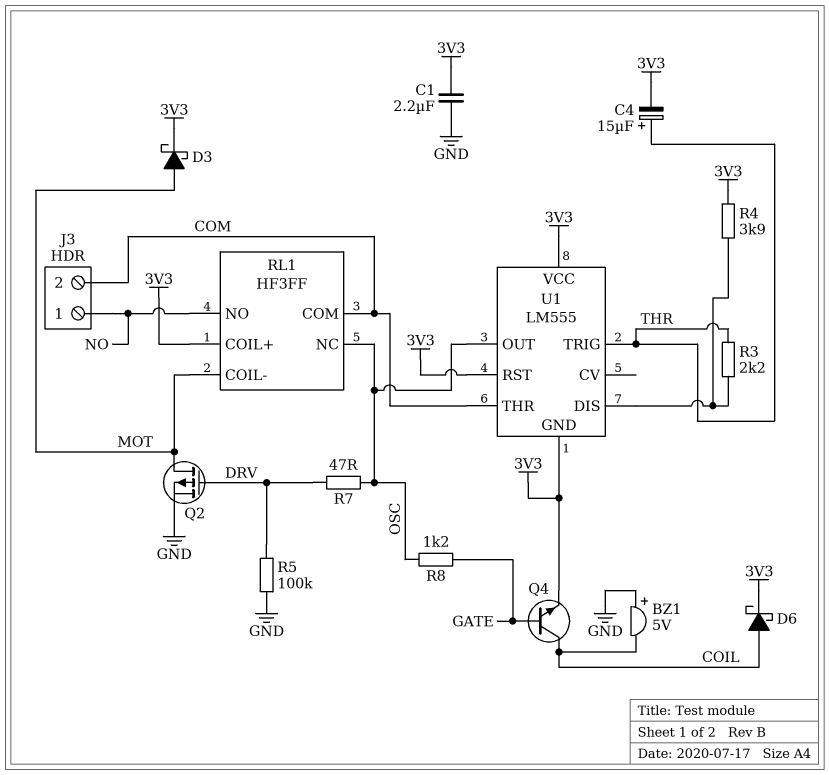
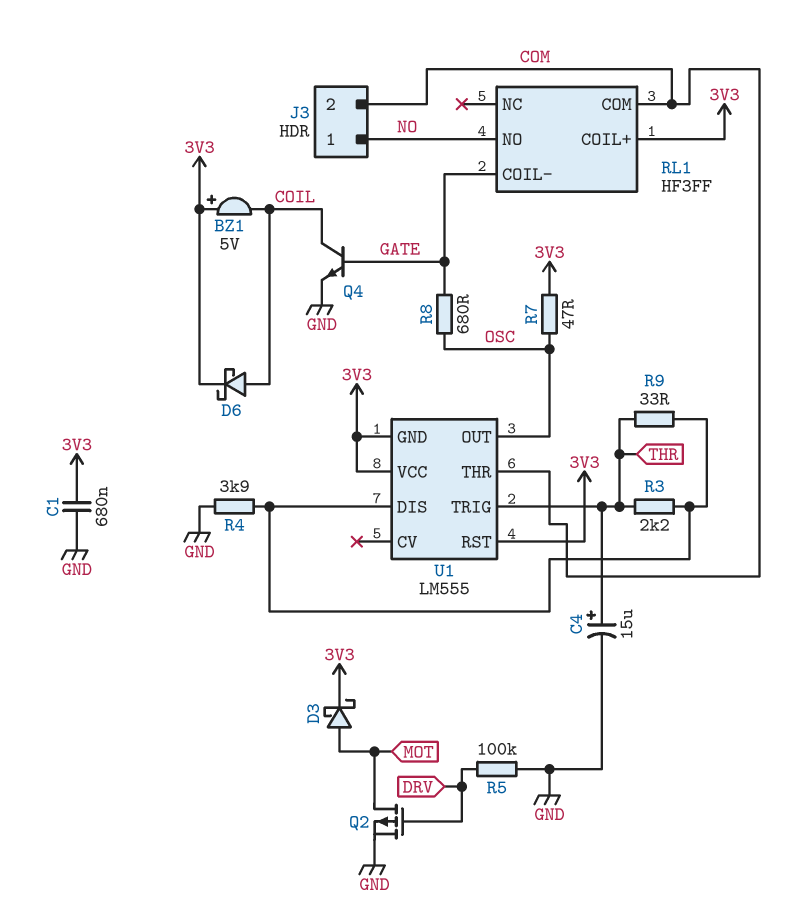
BZ1: buzzer 5V (plus GND, minus COIL) -> buzzer 5V (plus 3V3, minus COIL)
C1: 2.2uF (3V3, GND) -> 680nF (3V3, GND)
C4: 15uF (plus THR, minus 3V3) -> 15uF (plus THR, minus GND)
Q4: NPN (B GATE, C COIL, E 3V3) -> NPN (B GATE, C COIL, E GND)
R4: 3.9k (3V3, U1/DIS) -> 3.9k (GND, U1/DIS)
R7: 47 (DRV, OSC) -> 47 (3V3, OSC)
R8: 1.2k (GATE, OSC) -> 680 (GATE, OSC)
R9: none -> 33 (THR, U1/DIS)
RL1 pin COIL-: MOT -> GATE
RL1 pin NC: OSC -> none

